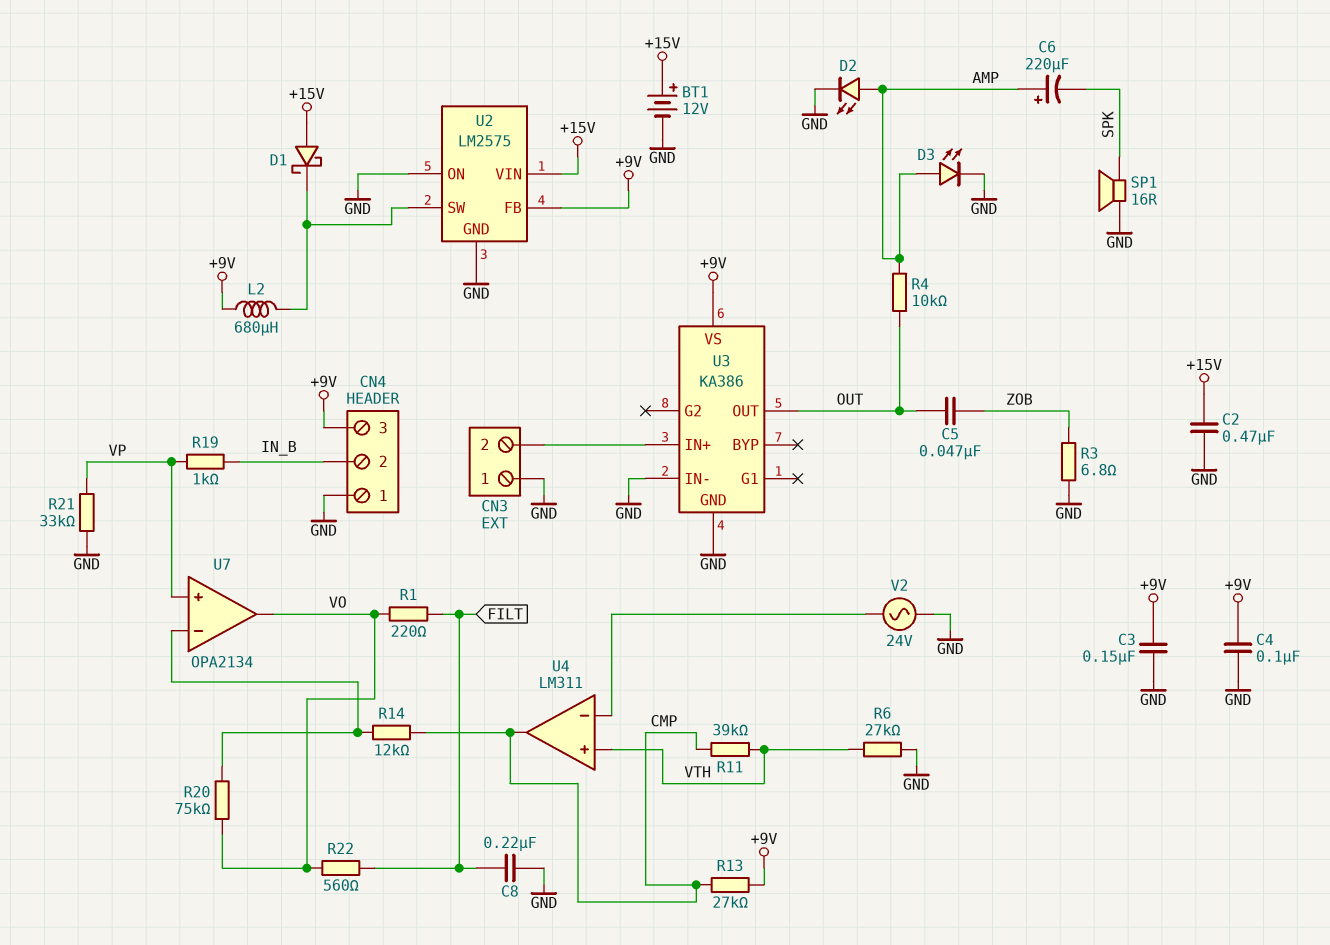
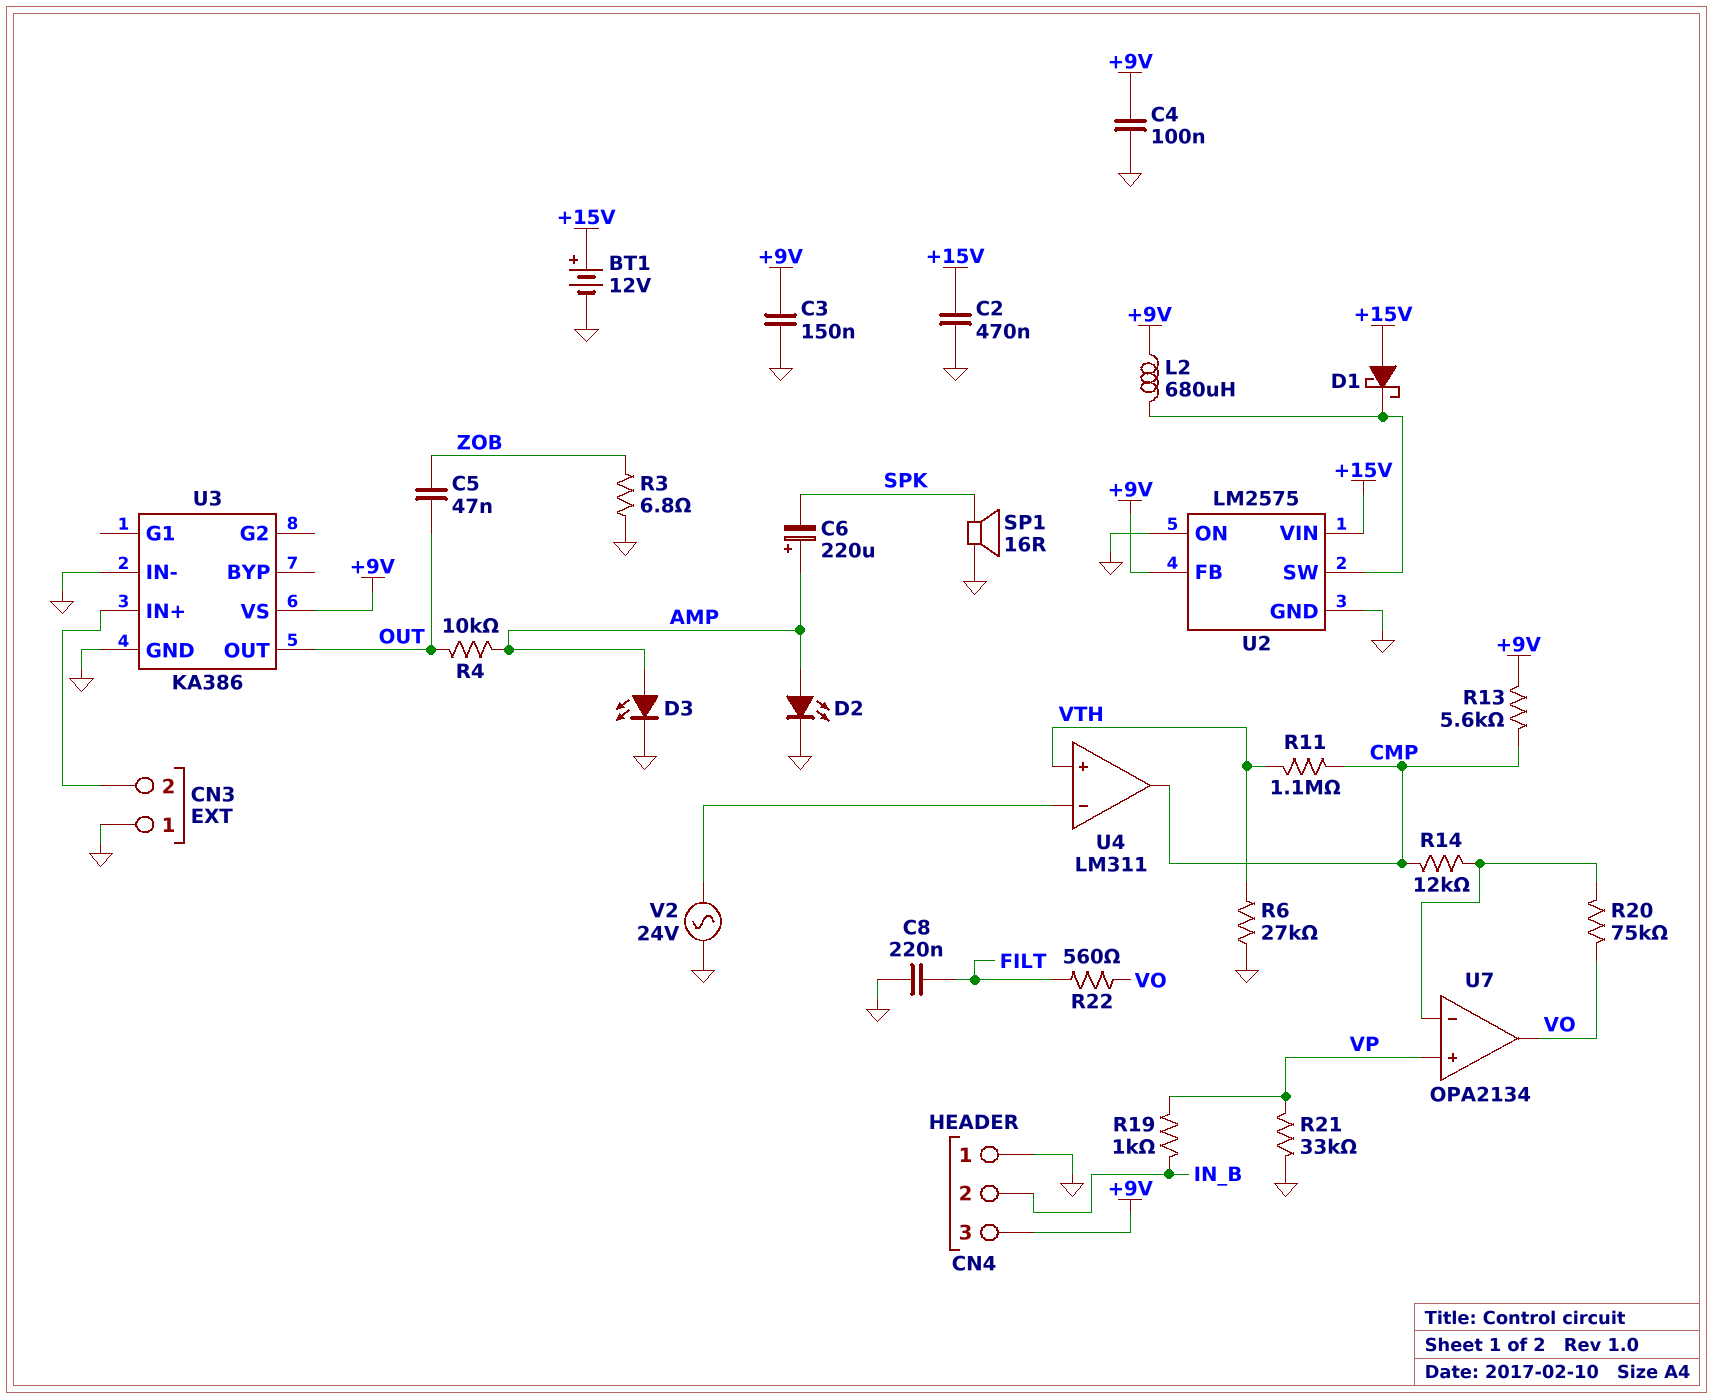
R1: 220 (FILT, VO) -> none
R11: 39k (CMP, VTH) -> 1.1M (CMP, VTH)
R13: 27k (+9V, CMP) -> 5.6k (+9V, CMP)

